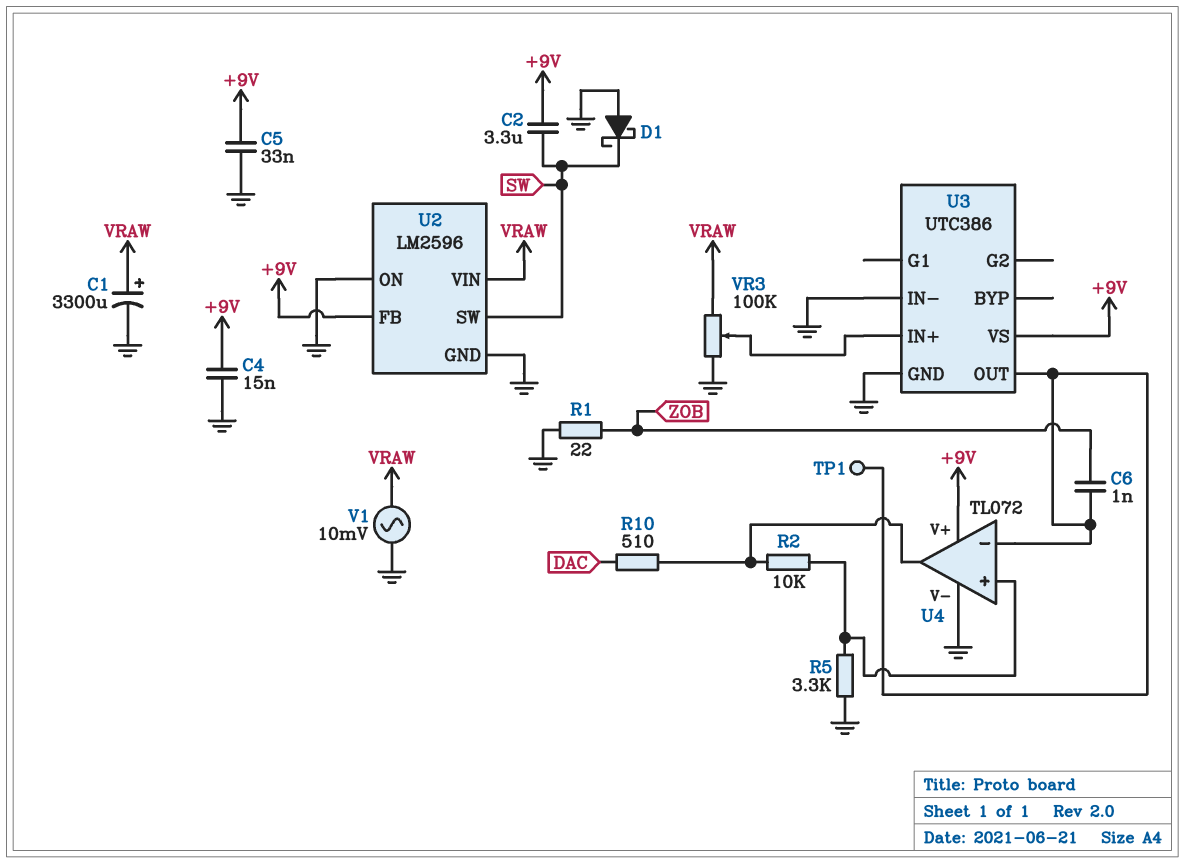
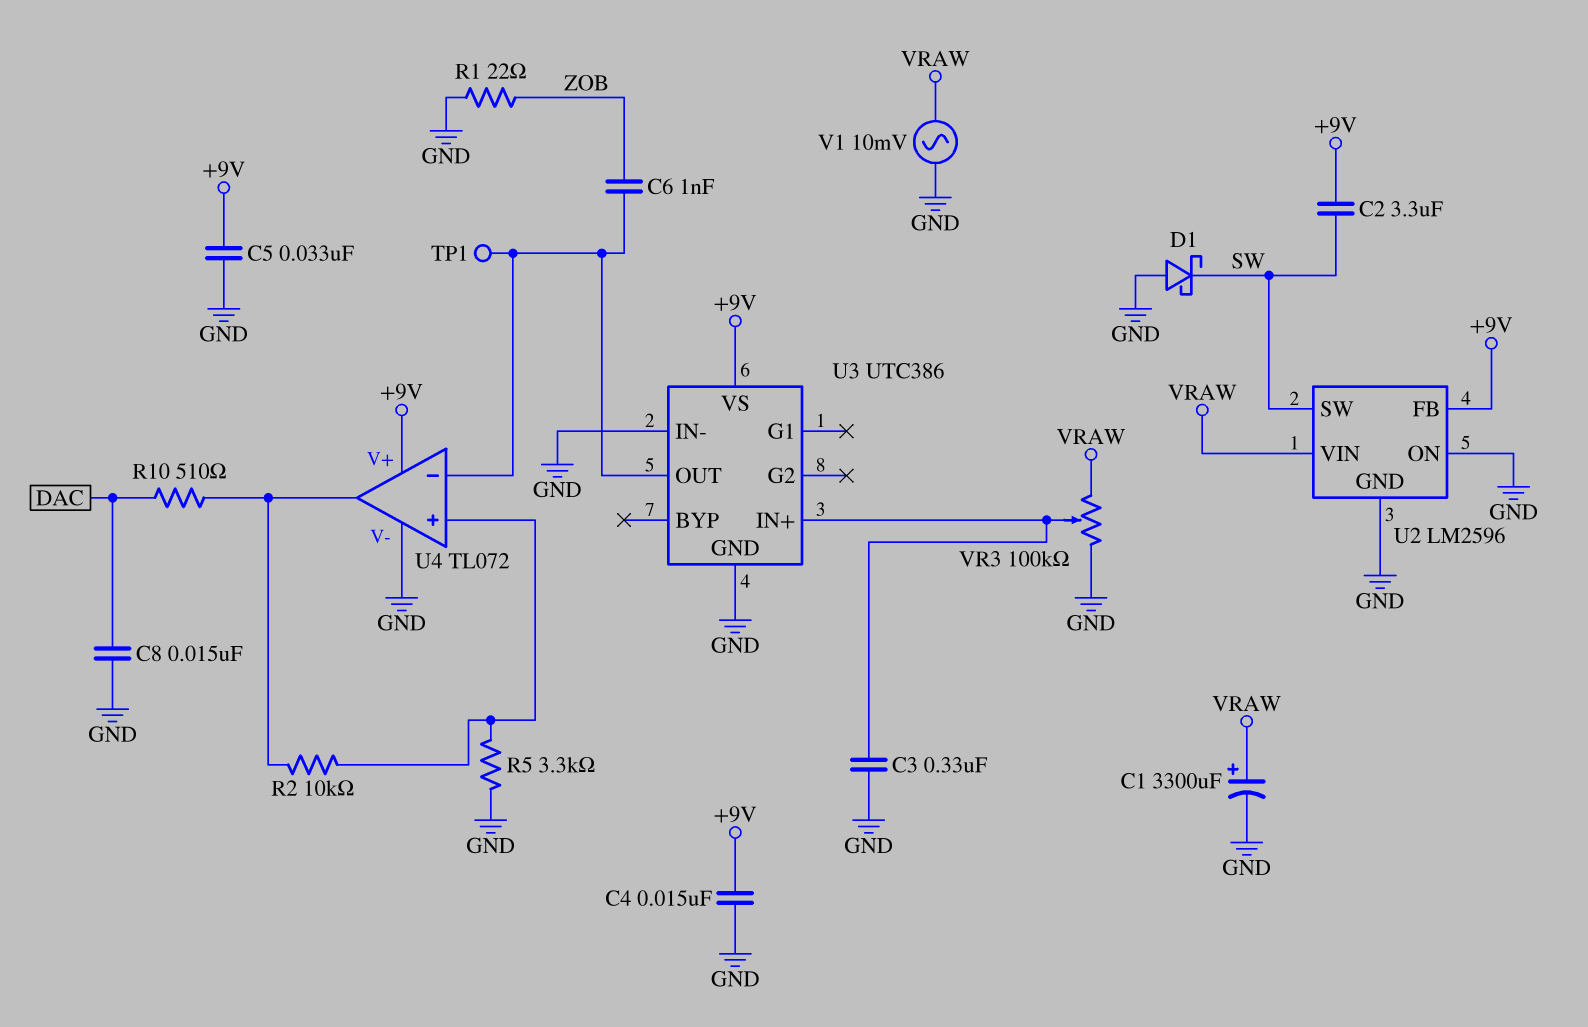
C3: none -> 330nF (GND, U3/IN+)
C8: none -> 15nF (DAC, GND)

